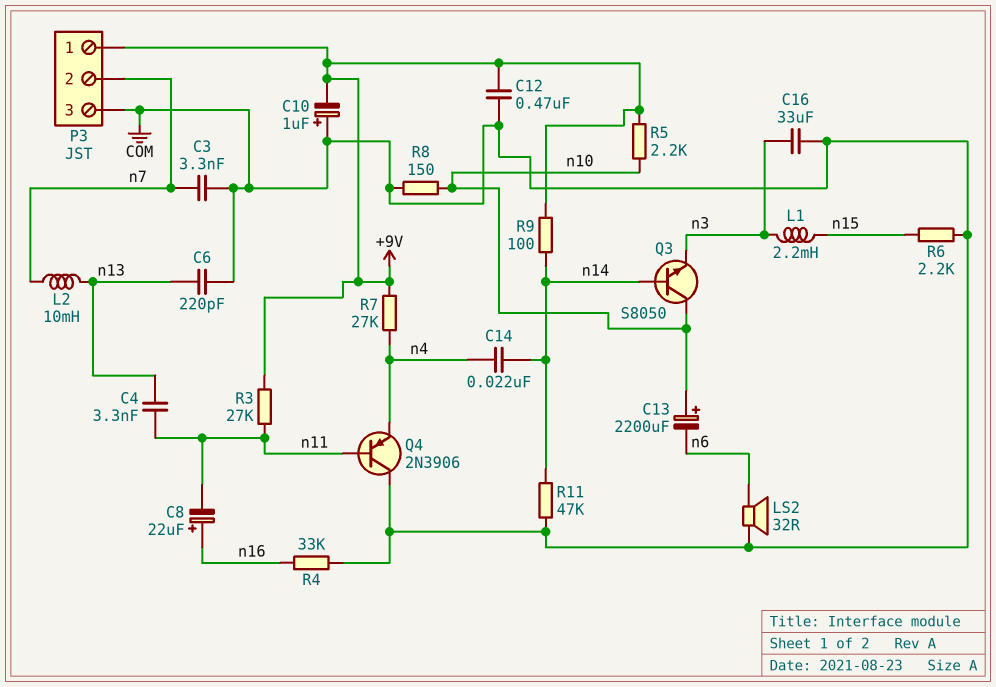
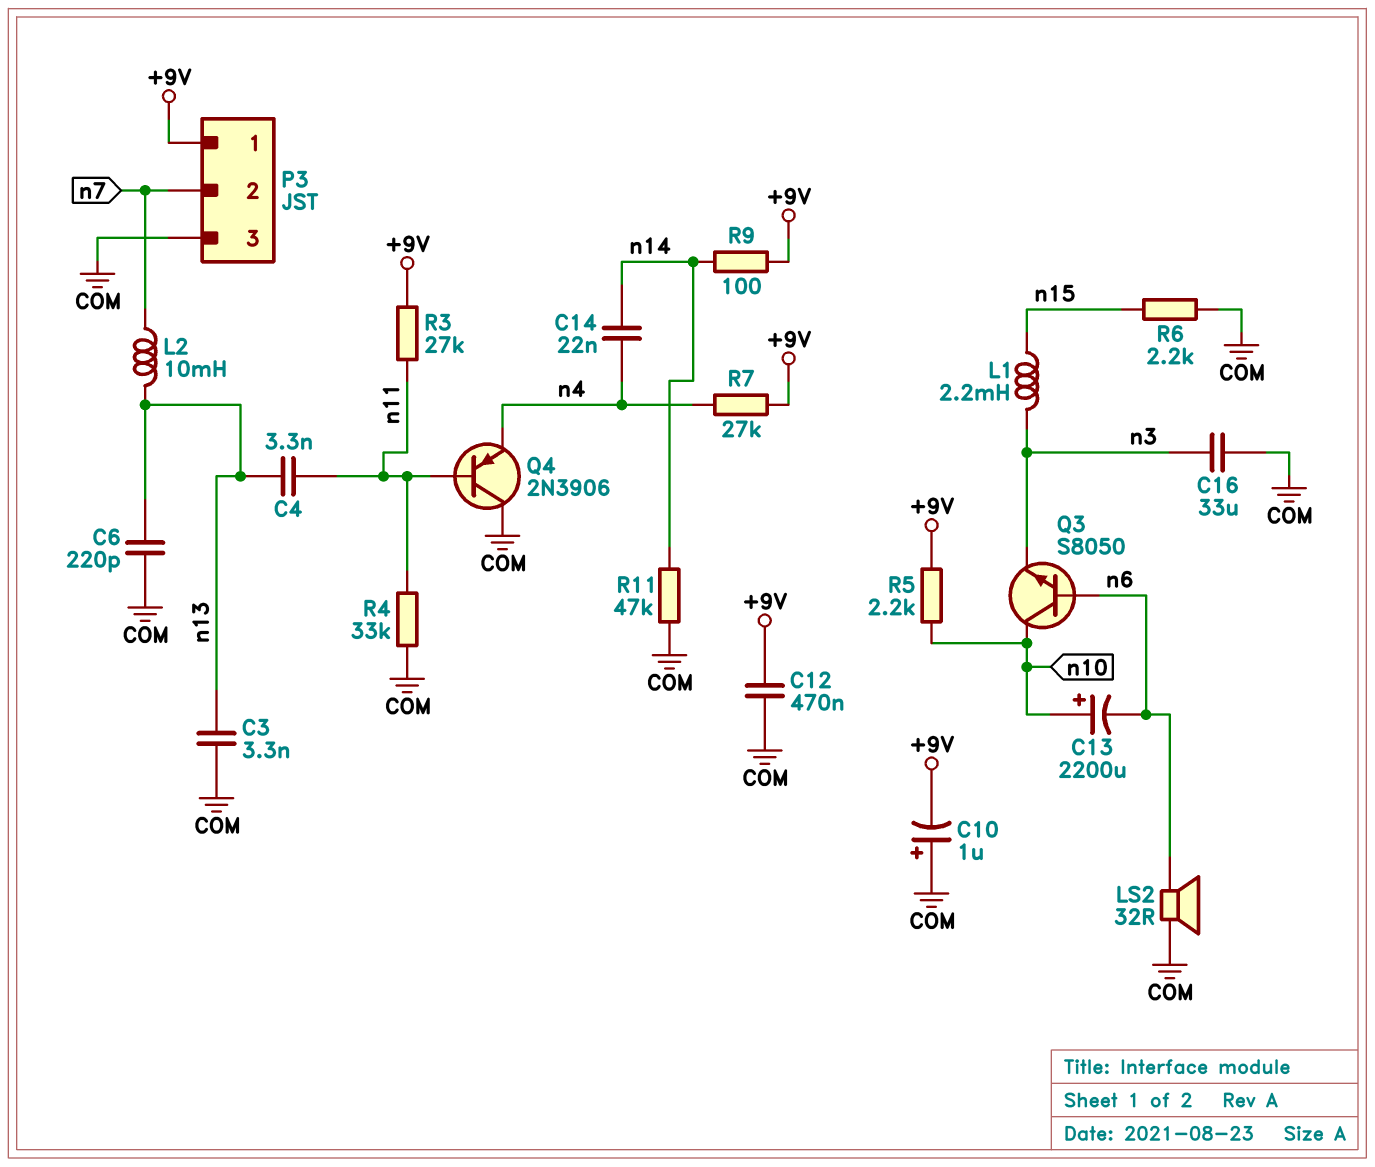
C3: 3.3nF (COM, n7) -> 3.3nF (COM, n13)
C8: 22uF (plus n16, minus n11) -> none
Q3: NPN S8050 (B n14, C n10, E n3) -> NPN S8050 (B n6, C n10, E n3)
R4: 33k (COM, n16) -> 33k (COM, n11)
R8: 150 (COM, n10) -> none

